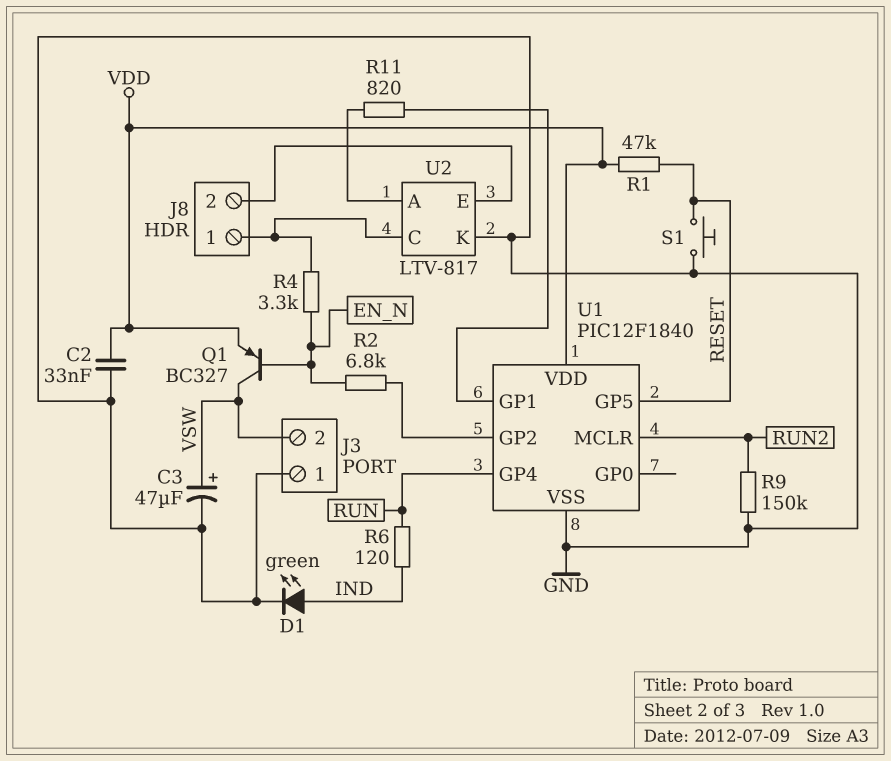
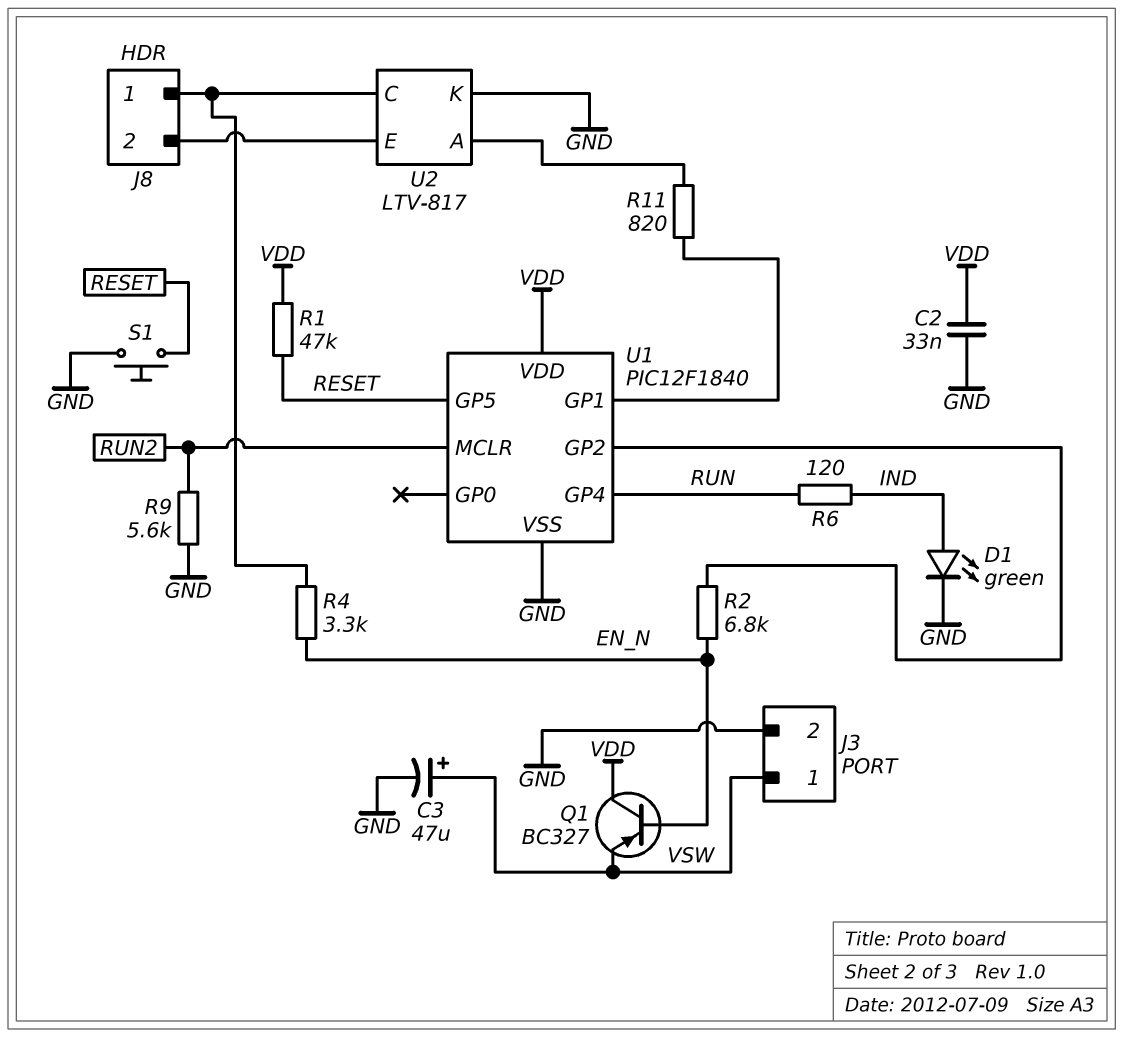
J3 pin 1: GND -> VSW
J3 pin 2: VSW -> GND
Q1: PNP BC327 (B EN_N, C VSW, E VDD) -> PNP BC327 (B EN_N, C VDD, E VSW)
R9: 150k (GND, RUN2) -> 5.6k (GND, RUN2)

